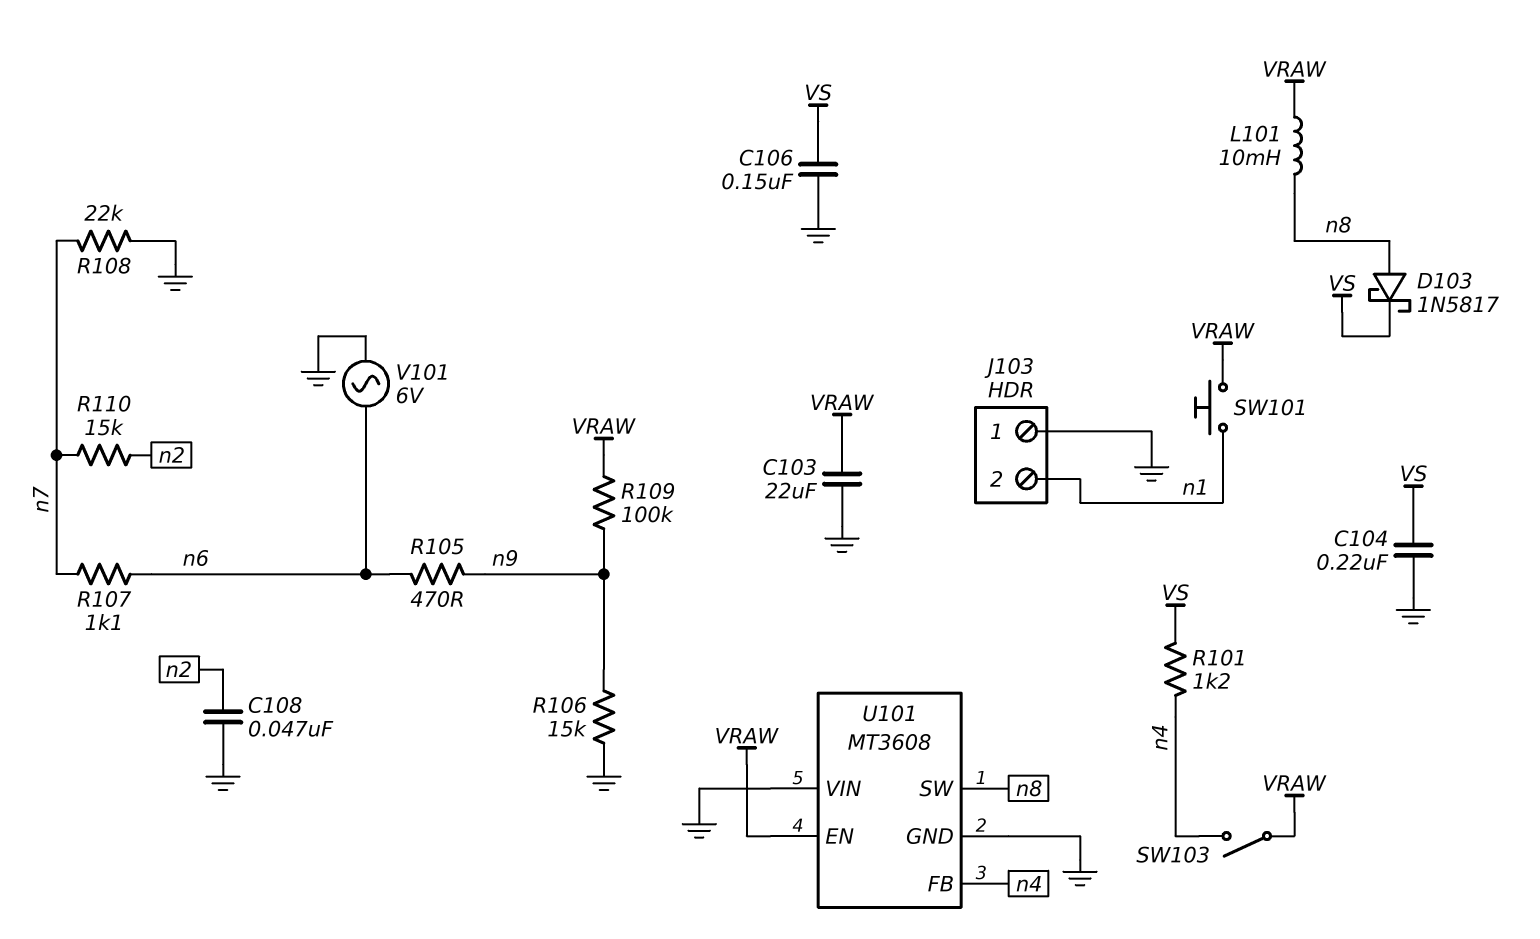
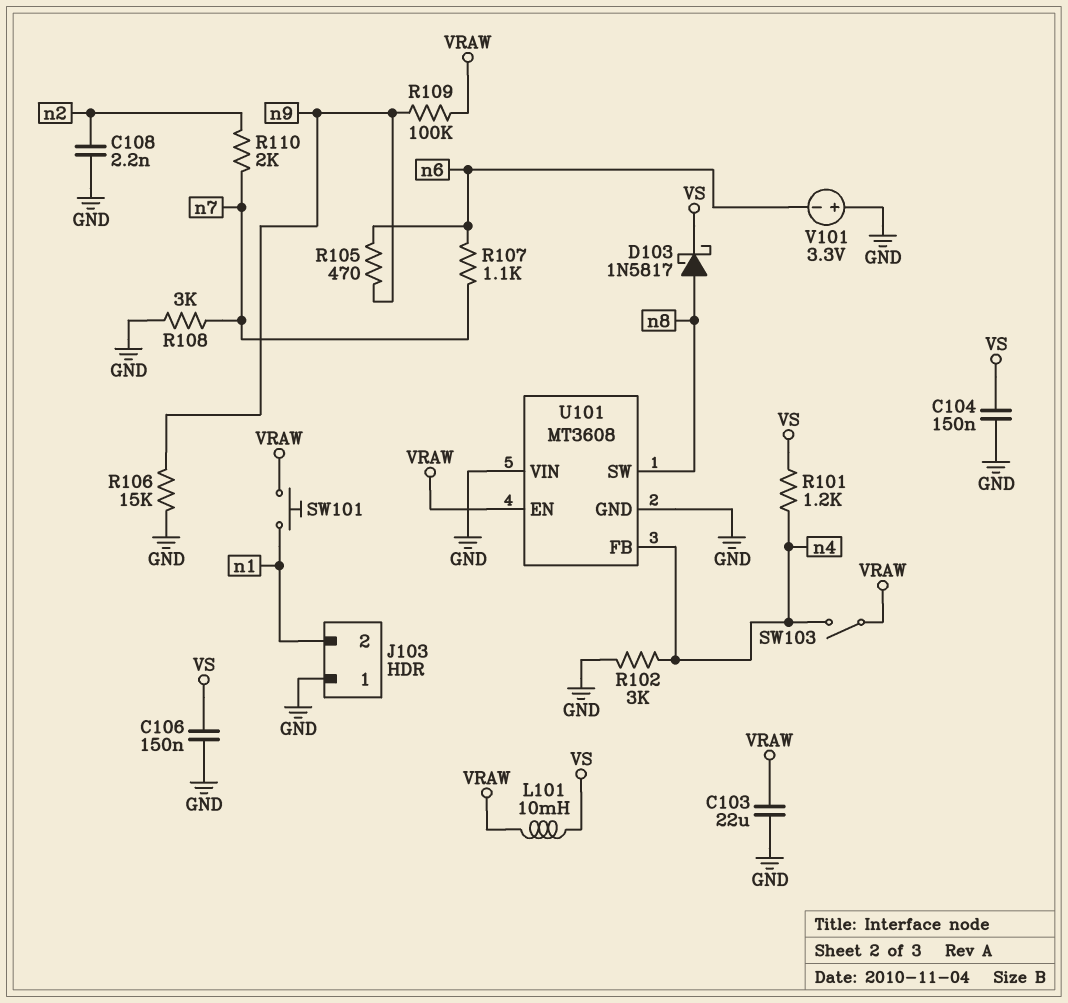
C104: 220nF (GND, VS) -> 150nF (GND, VS)
C108: 47nF (GND, n2) -> 2.2nF (GND, n2)
L101: 10mH (VRAW, n8) -> 10mH (VRAW, VS)
R102: none -> 3k (GND, n4)
R108: 22k (GND, n7) -> 3k (GND, n7)
R110: 15k (n2, n7) -> 2k (n2, n7)
V101: AC 6V (GND, n6) -> 3.3V (plus GND, minus n6)

